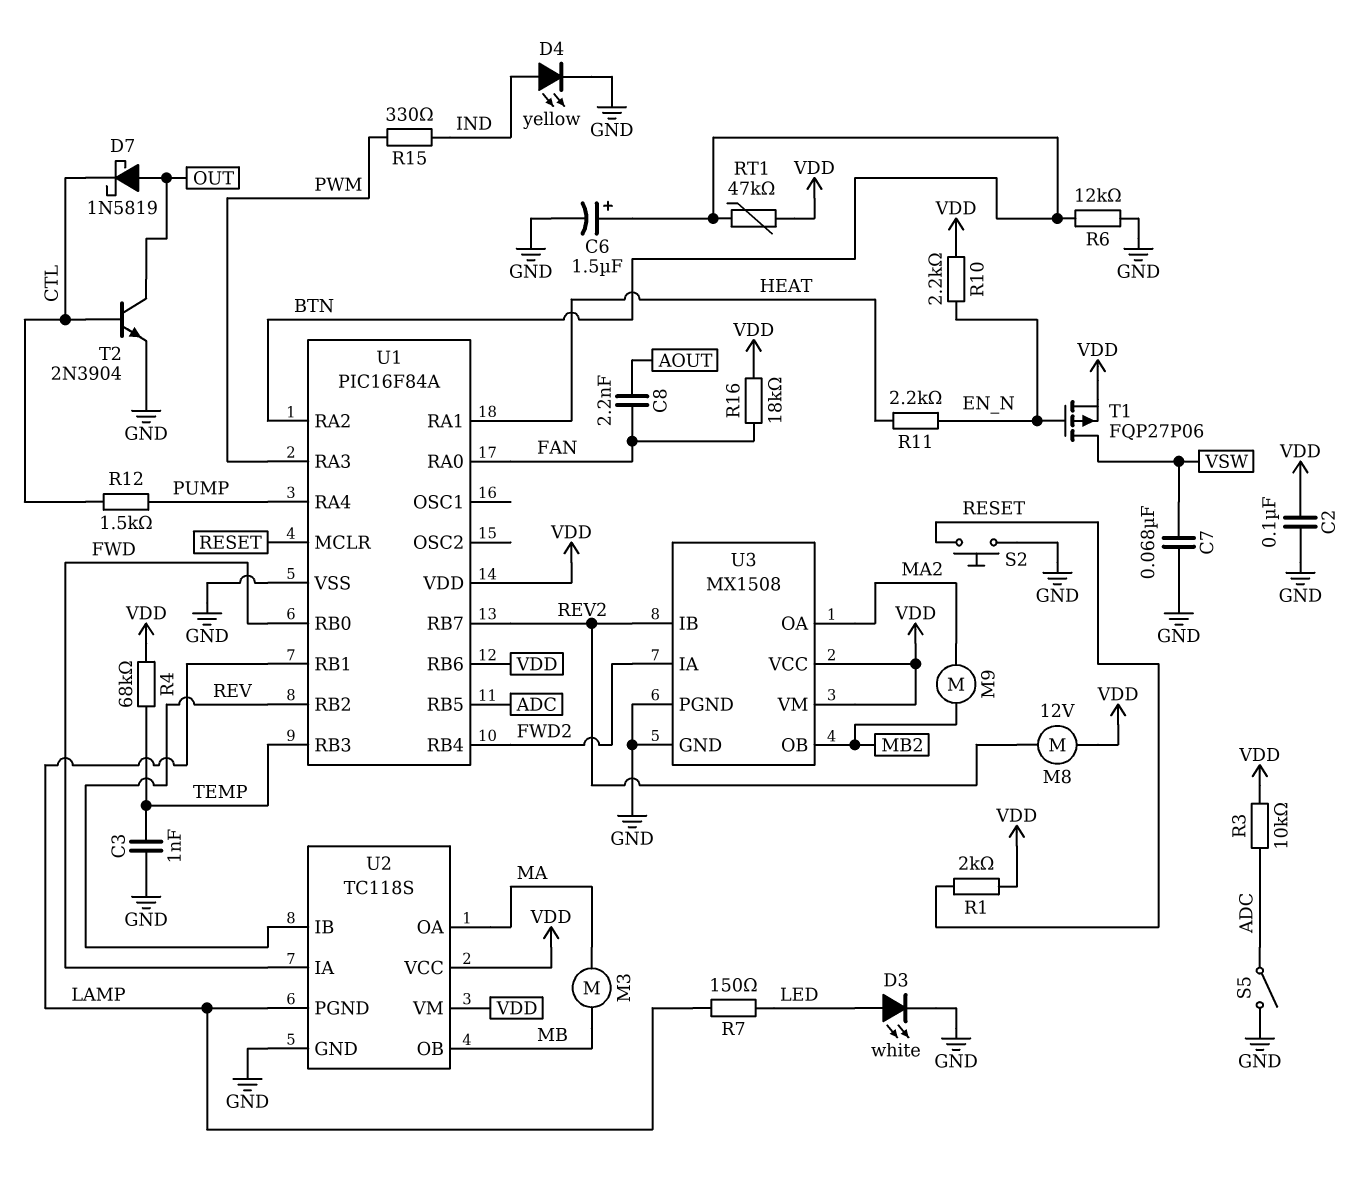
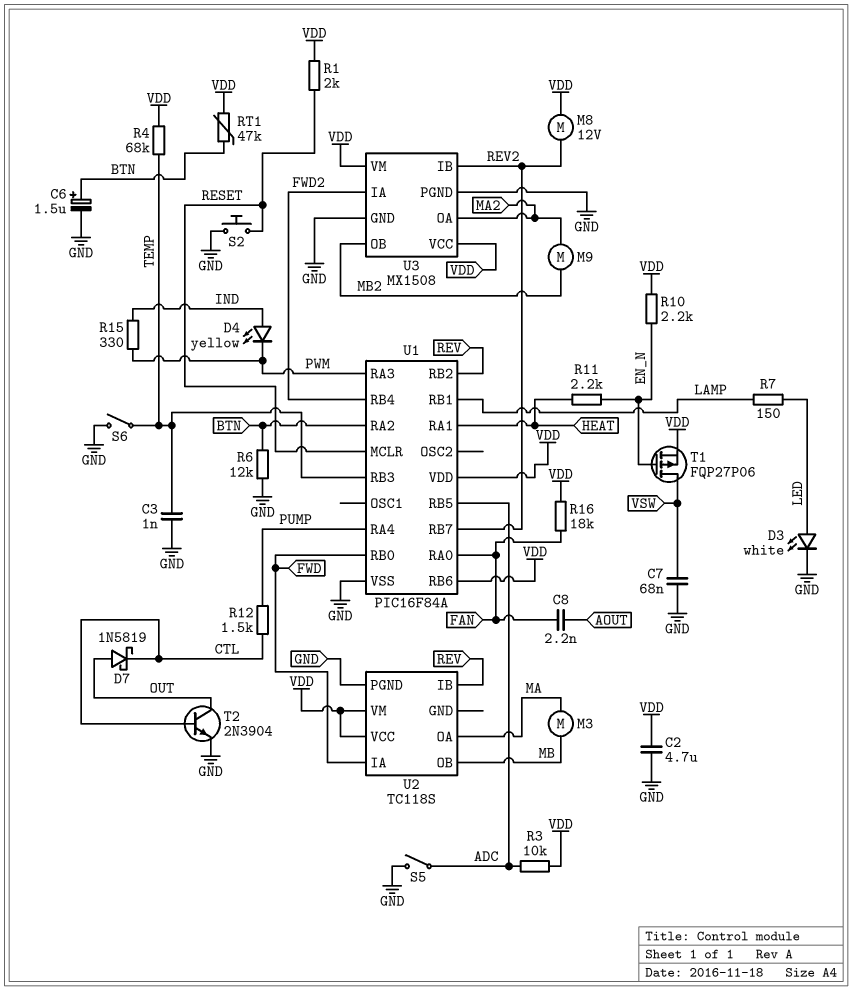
C2: 100nF (GND, VDD) -> 4.7uF (GND, VDD)
D4: LED yellow (A IND, K GND) -> LED yellow (A IND, K PWM)
S6: none -> switch (GND, TEMP)
U2 pin GND: GND -> none
U2 pin PGND: LAMP -> GND

